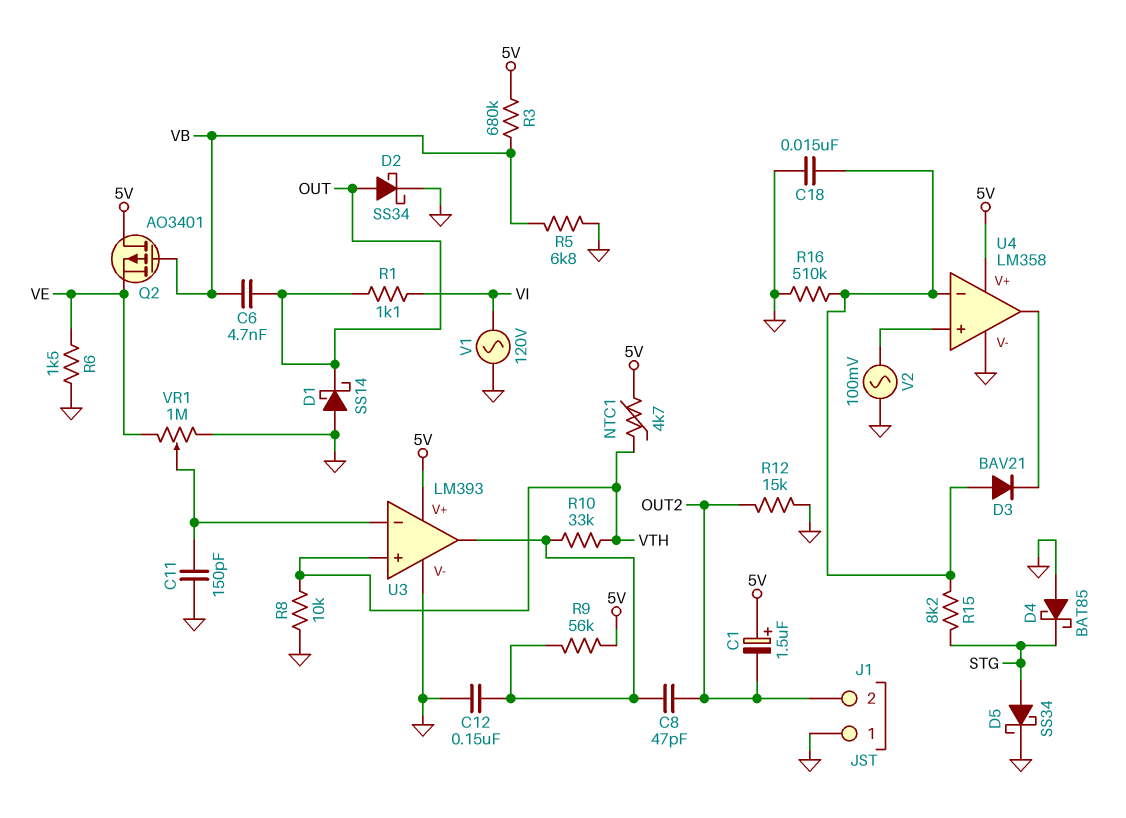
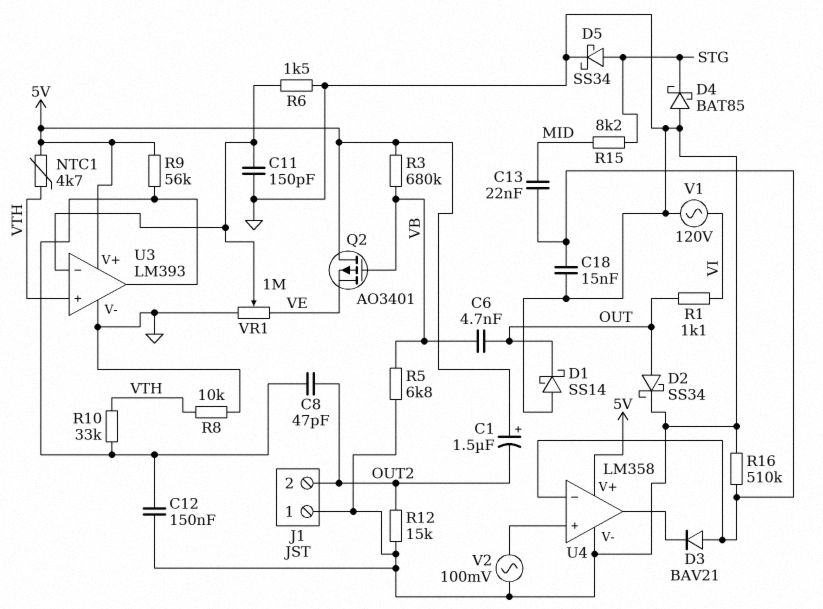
C13: none -> 22nF (MID, U4/in-)
R6: 1.5k (GND, VE) -> 1.5k (GND, U3/in-)
R15: 8.2k (STG, U4/in-) -> 8.2k (MID, STG)

